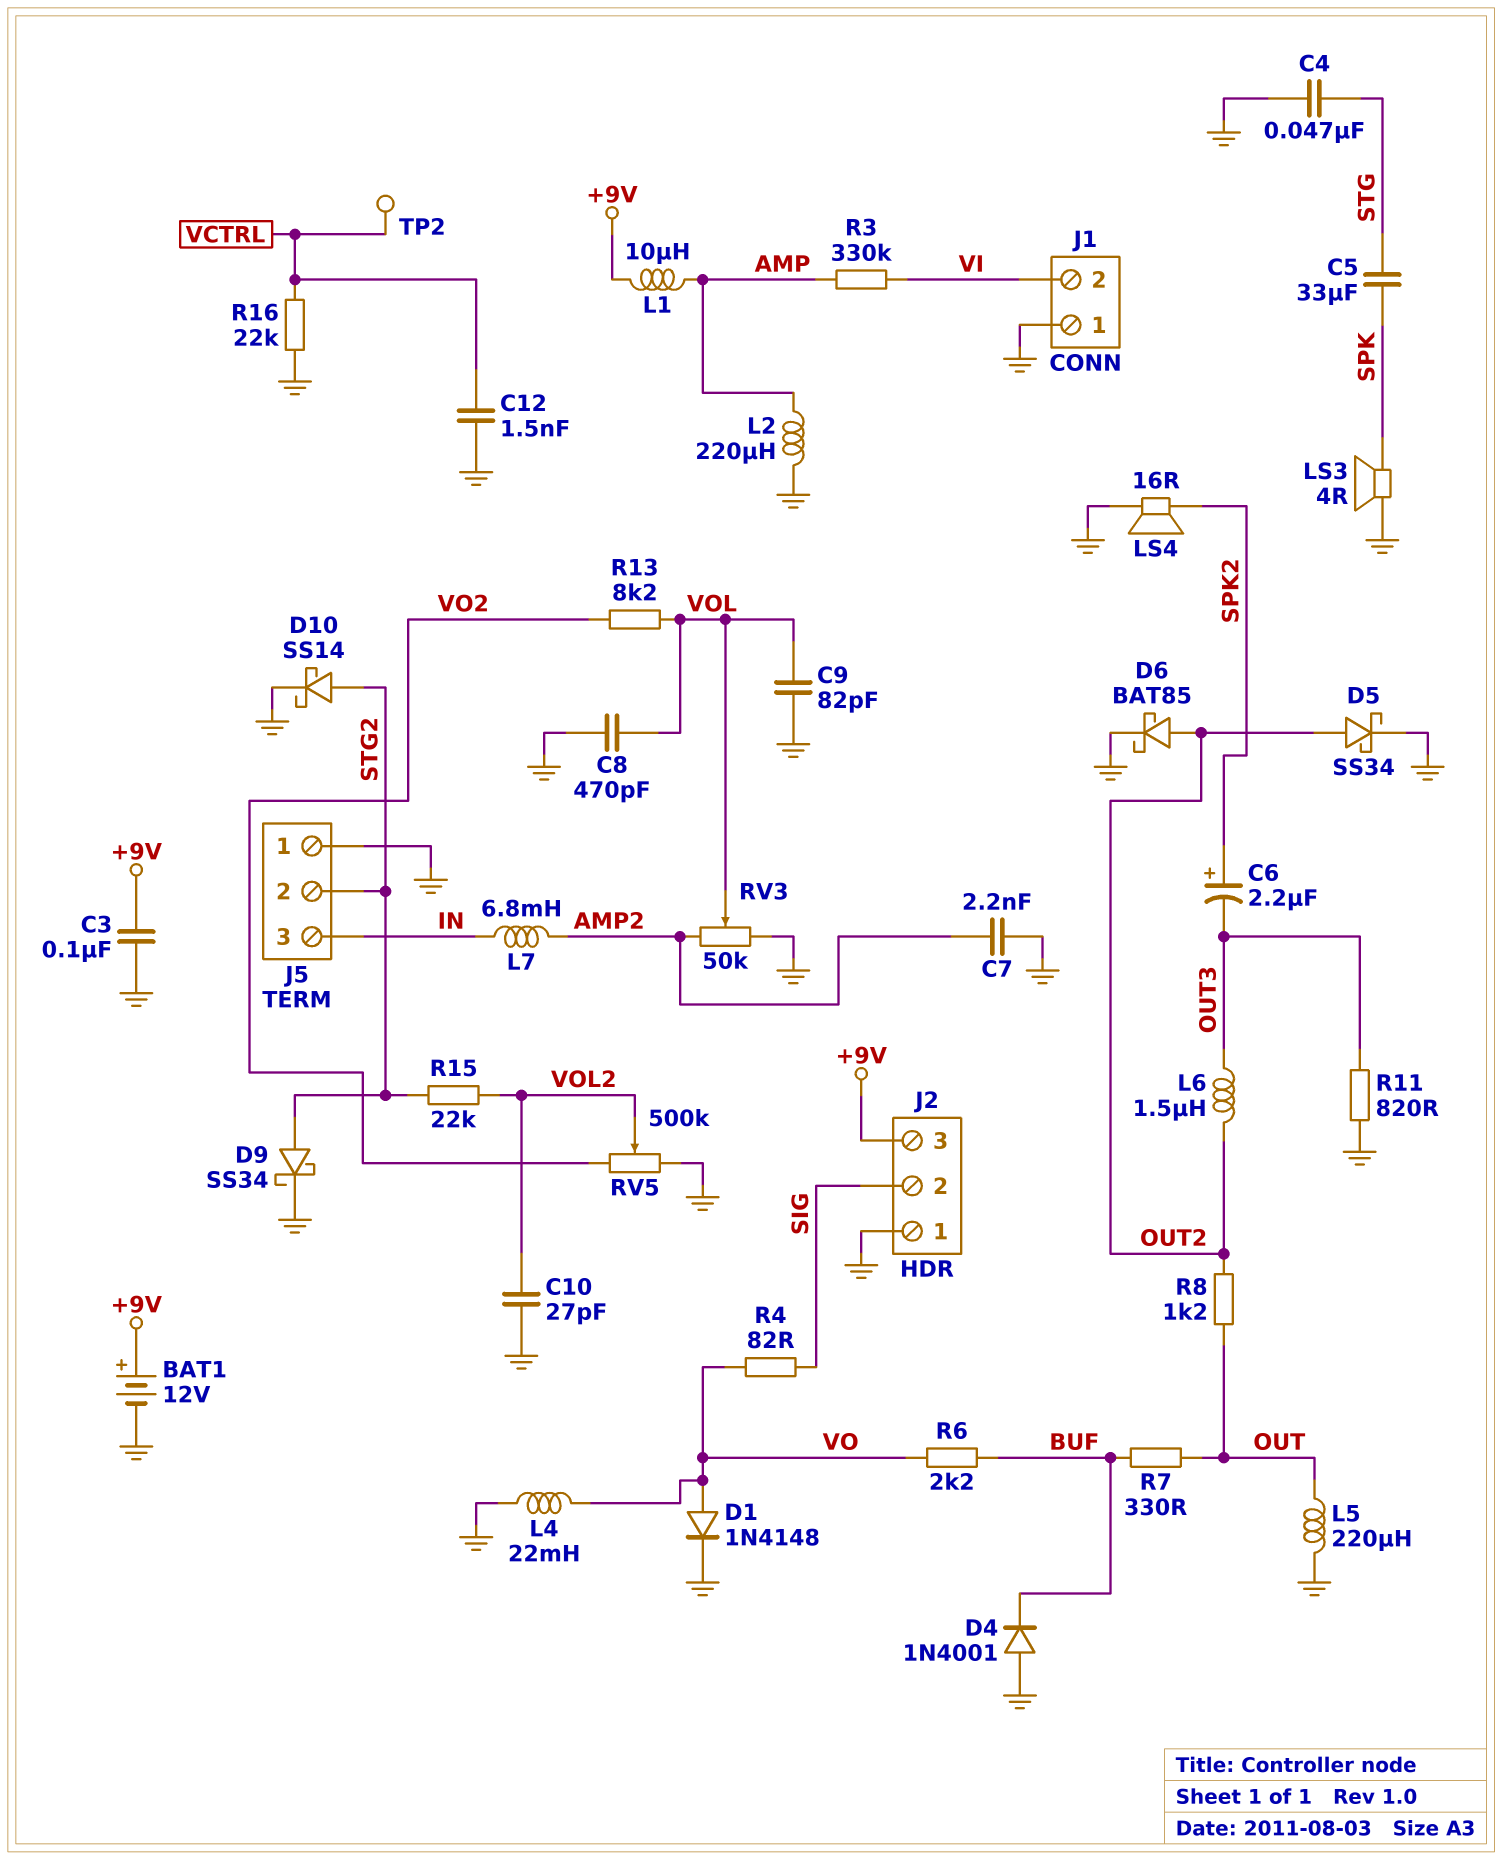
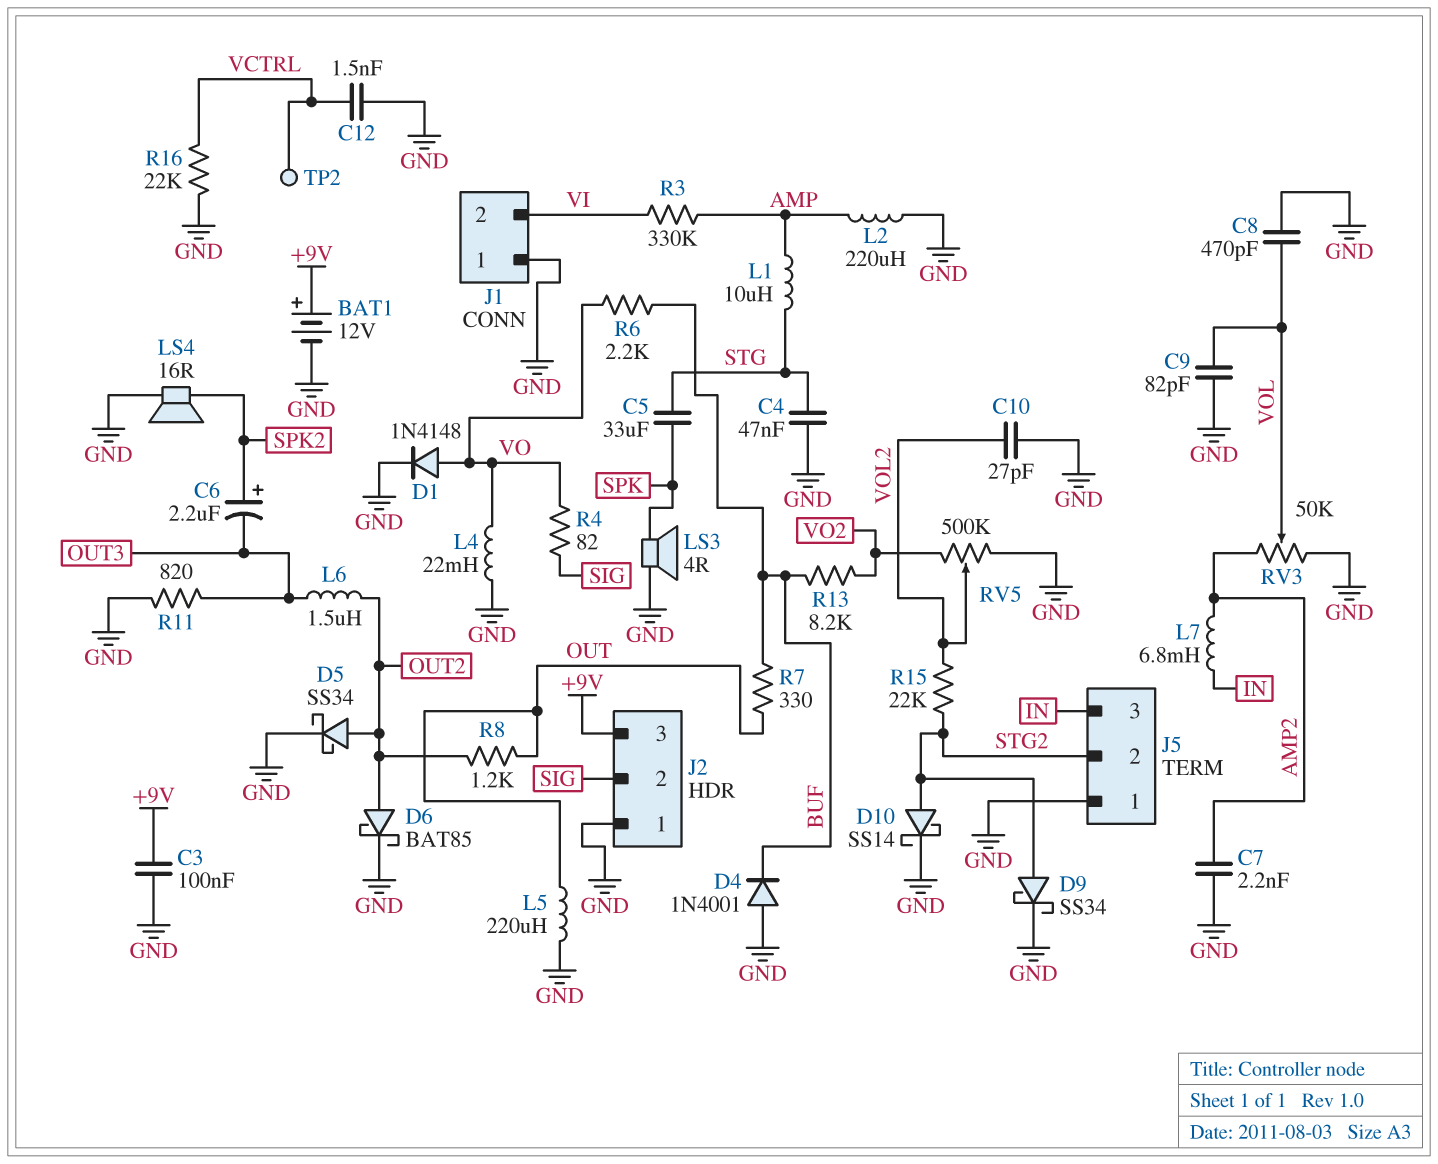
L1: 10uH (+9V, AMP) -> 10uH (AMP, STG)
R13: 8.2k (VO2, VOL) -> 8.2k (BUF, VO2)

